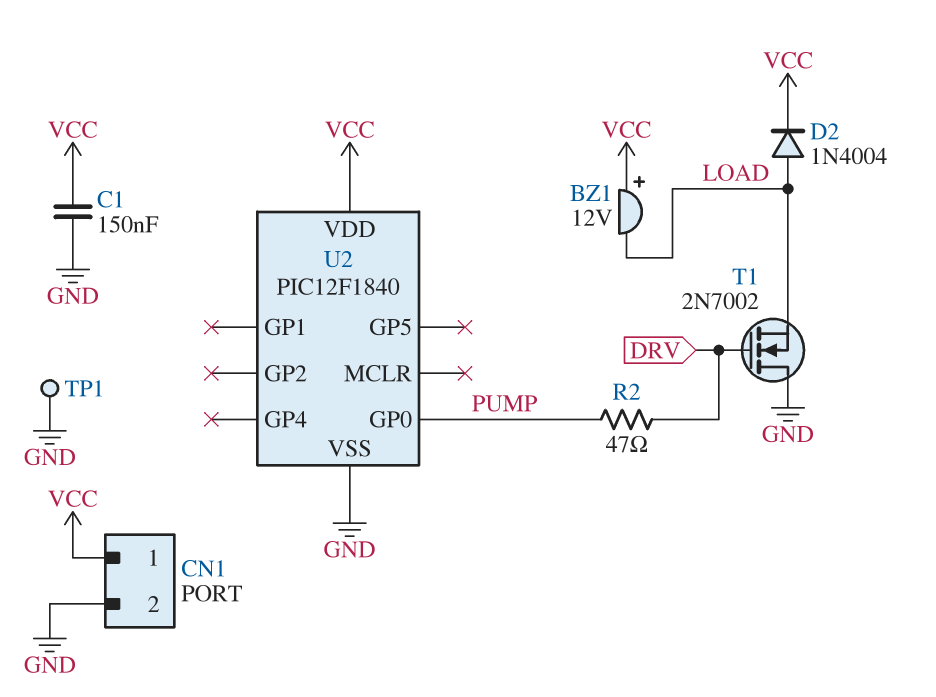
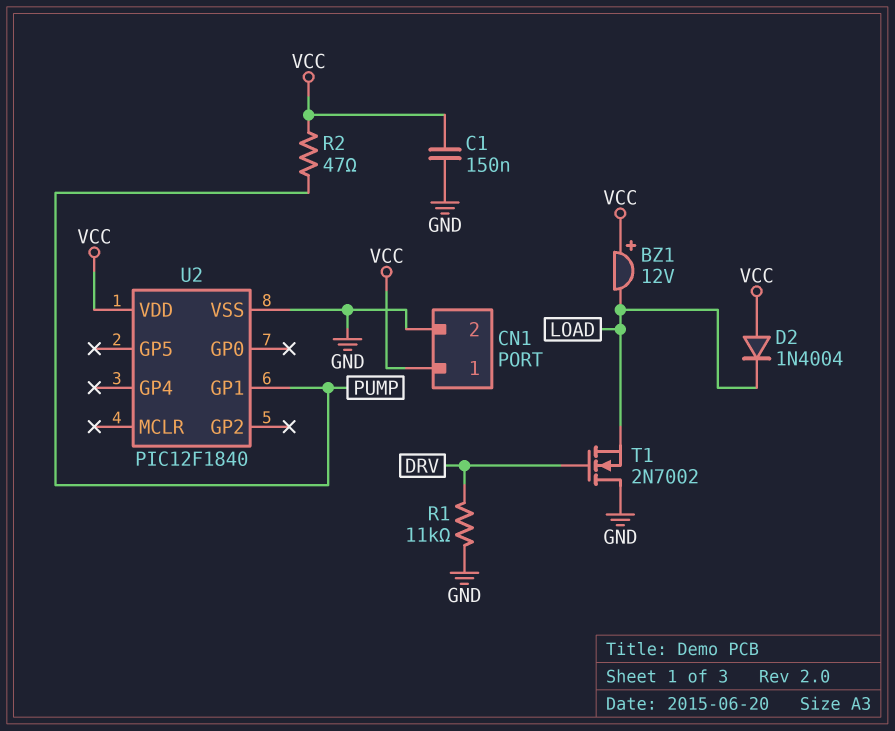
D2: diode 1N4004 (A LOAD, K VCC) -> diode 1N4004 (A VCC, K LOAD)
R1: none -> 11k (DRV, GND)
R2: 47 (DRV, PUMP) -> 47 (PUMP, VCC)
TP1: test point (GND) -> none
U2 pin GP0: PUMP -> none
U2 pin GP1: none -> PUMP

